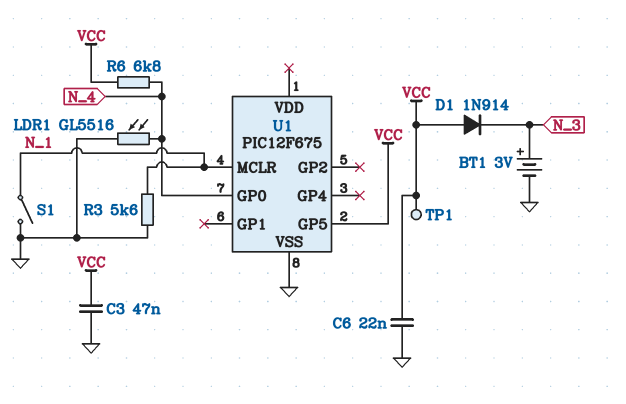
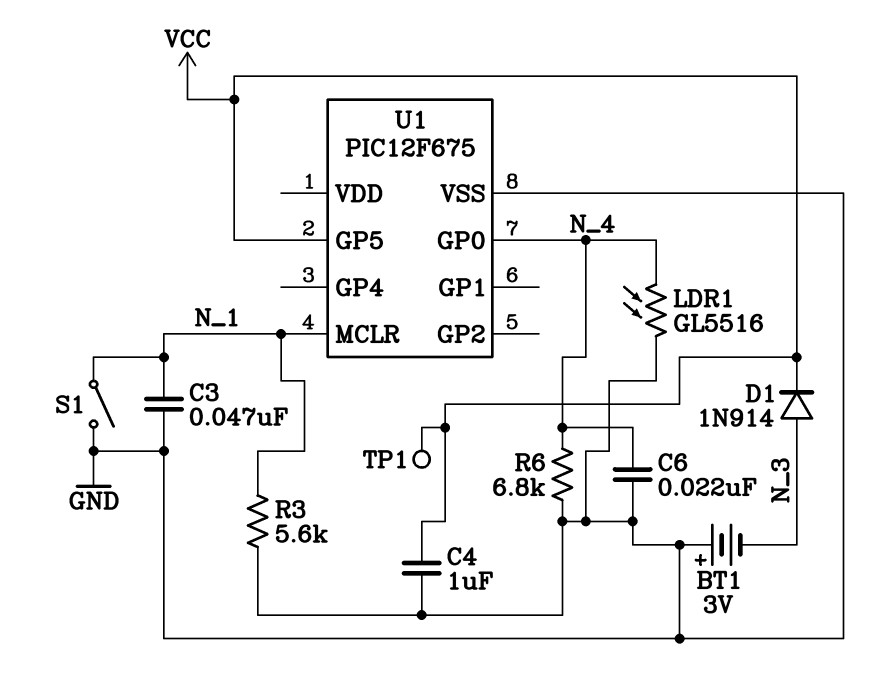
BT1: 3V (plus N_3, minus GND) -> 3V (plus GND, minus N_3)
C3: 47nF (GND, VCC) -> 47nF (GND, N_1)
C4: none -> 1uF (GND, VCC)
C6: 22nF (GND, VCC) -> 22nF (GND, N_4)
D1: diode 1N914 (A VCC, K N_3) -> diode 1N914 (A N_3, K VCC)
R6: 6.8k (N_4, VCC) -> 6.8k (GND, N_4)

